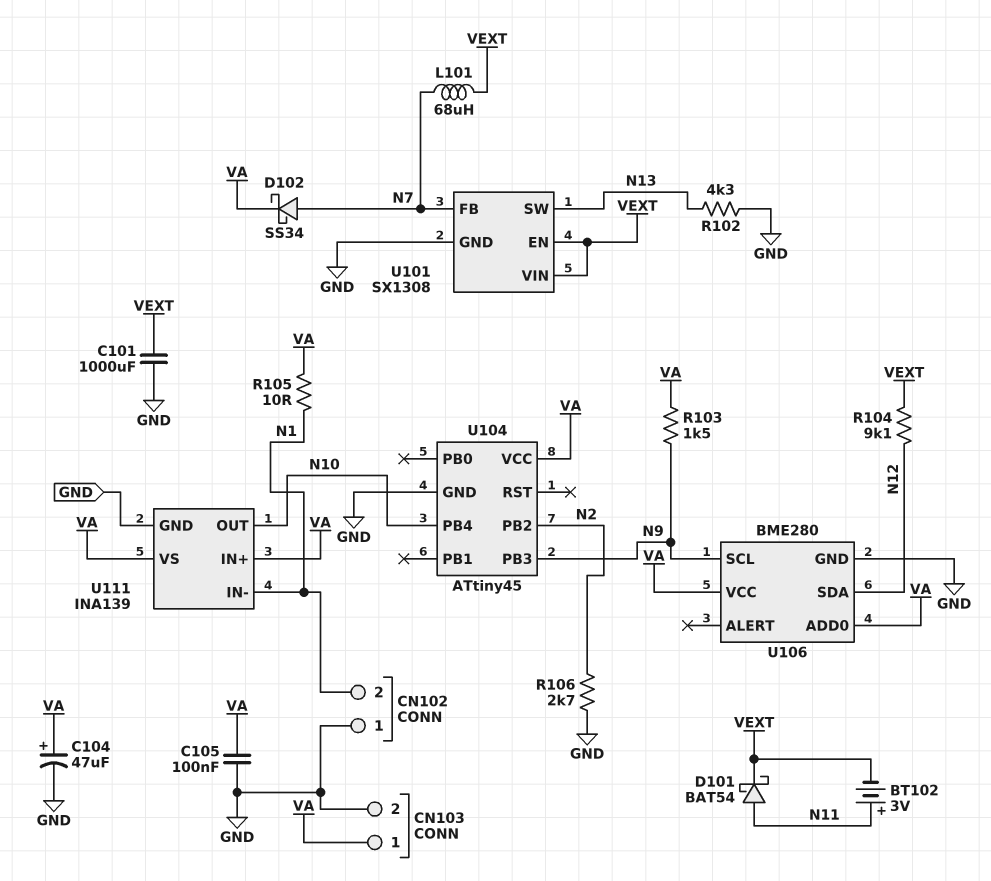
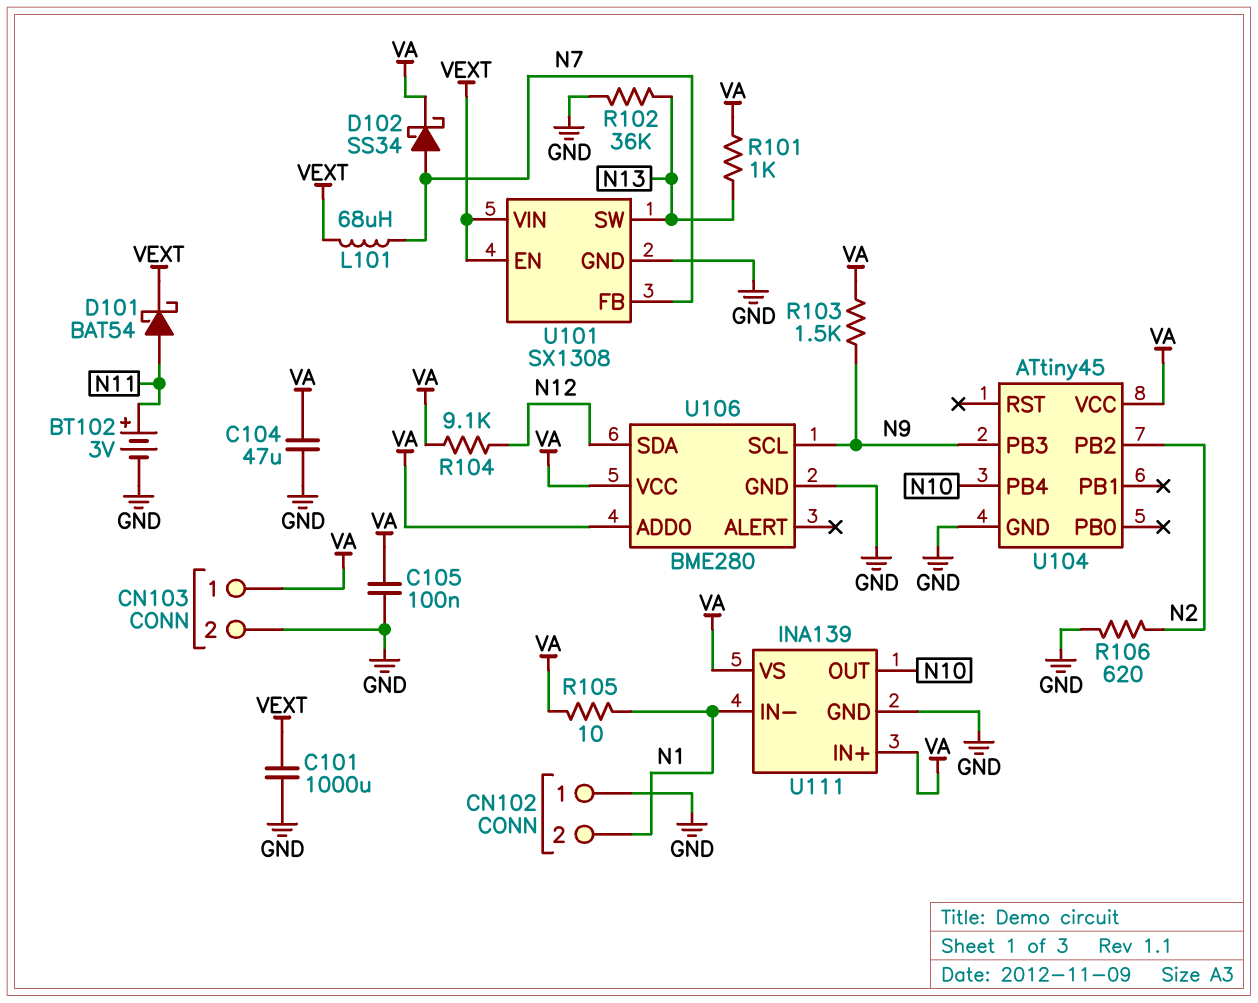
BT102: 3V (plus N11, minus VEXT) -> 3V (plus N11, minus GND)
C104: 47uF (plus VA, minus GND) -> 47uF (GND, VA)
R101: none -> 1k (N13, VA)
R102: 4.3k (GND, N13) -> 36k (GND, N13)
R104: 9.1k (N12, VEXT) -> 9.1k (N12, VA)
R106: 2.7k (GND, N2) -> 620 (GND, N2)

